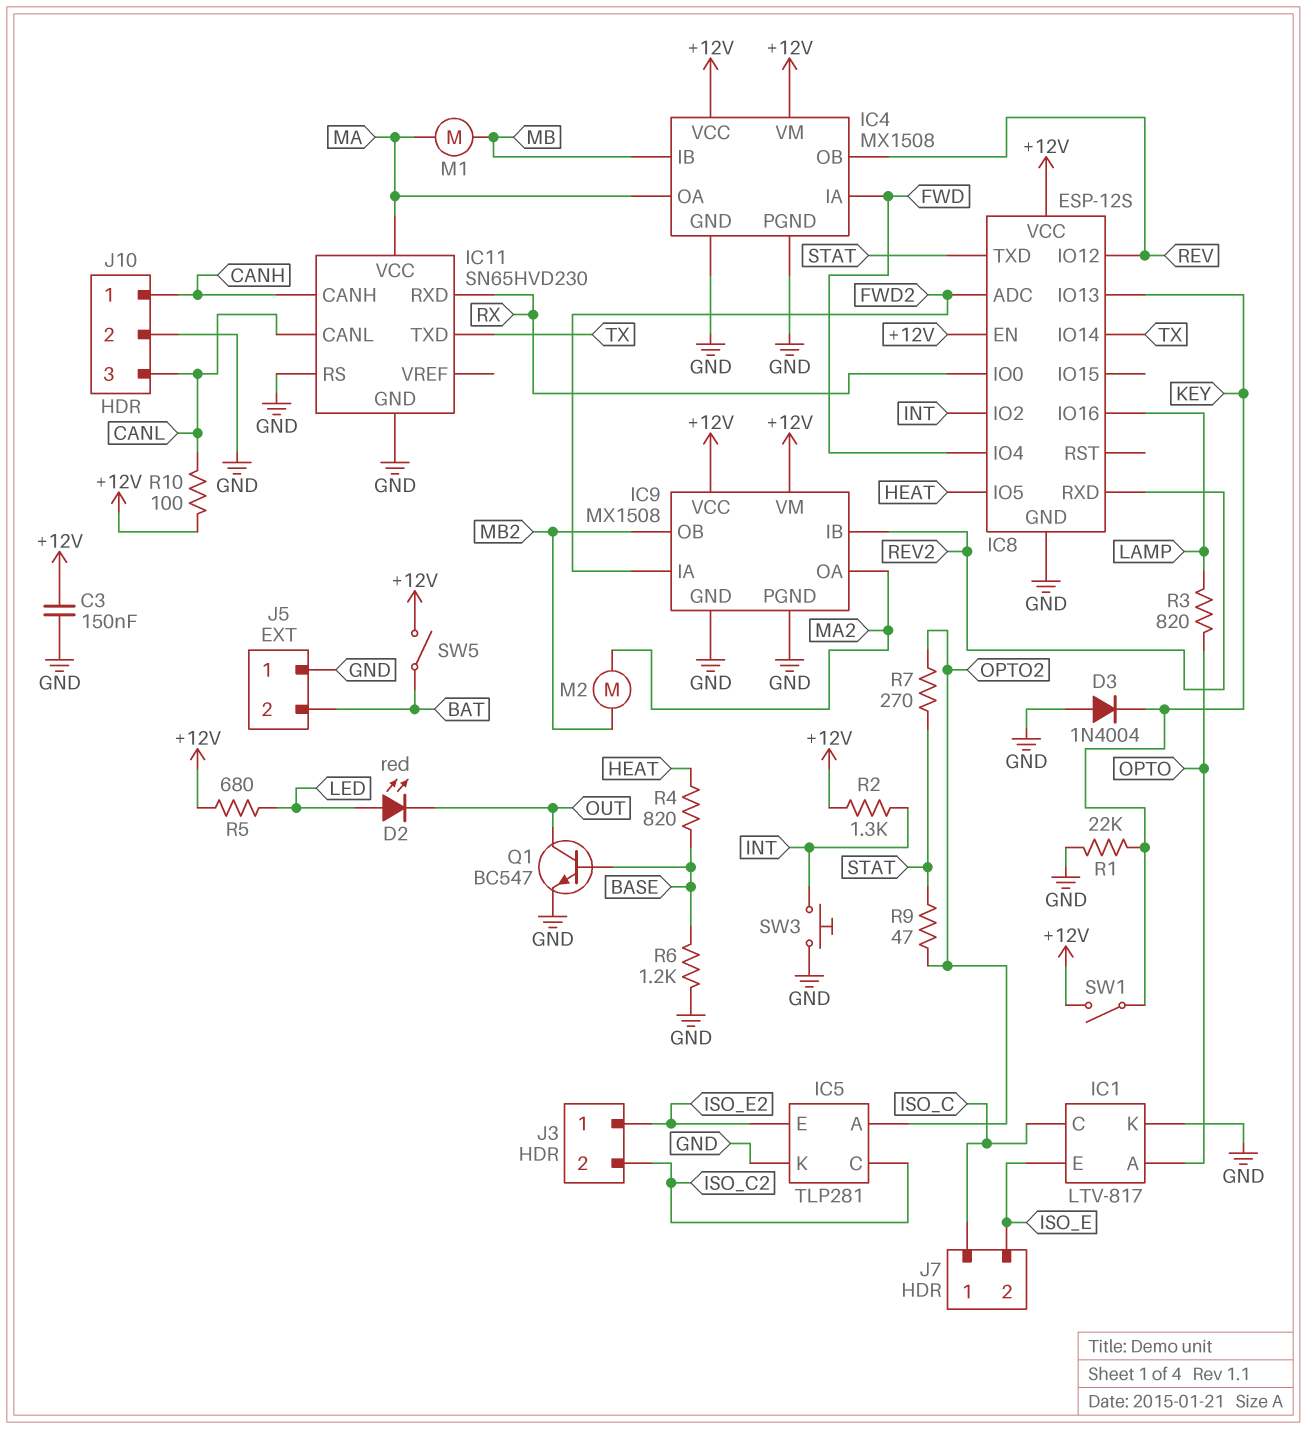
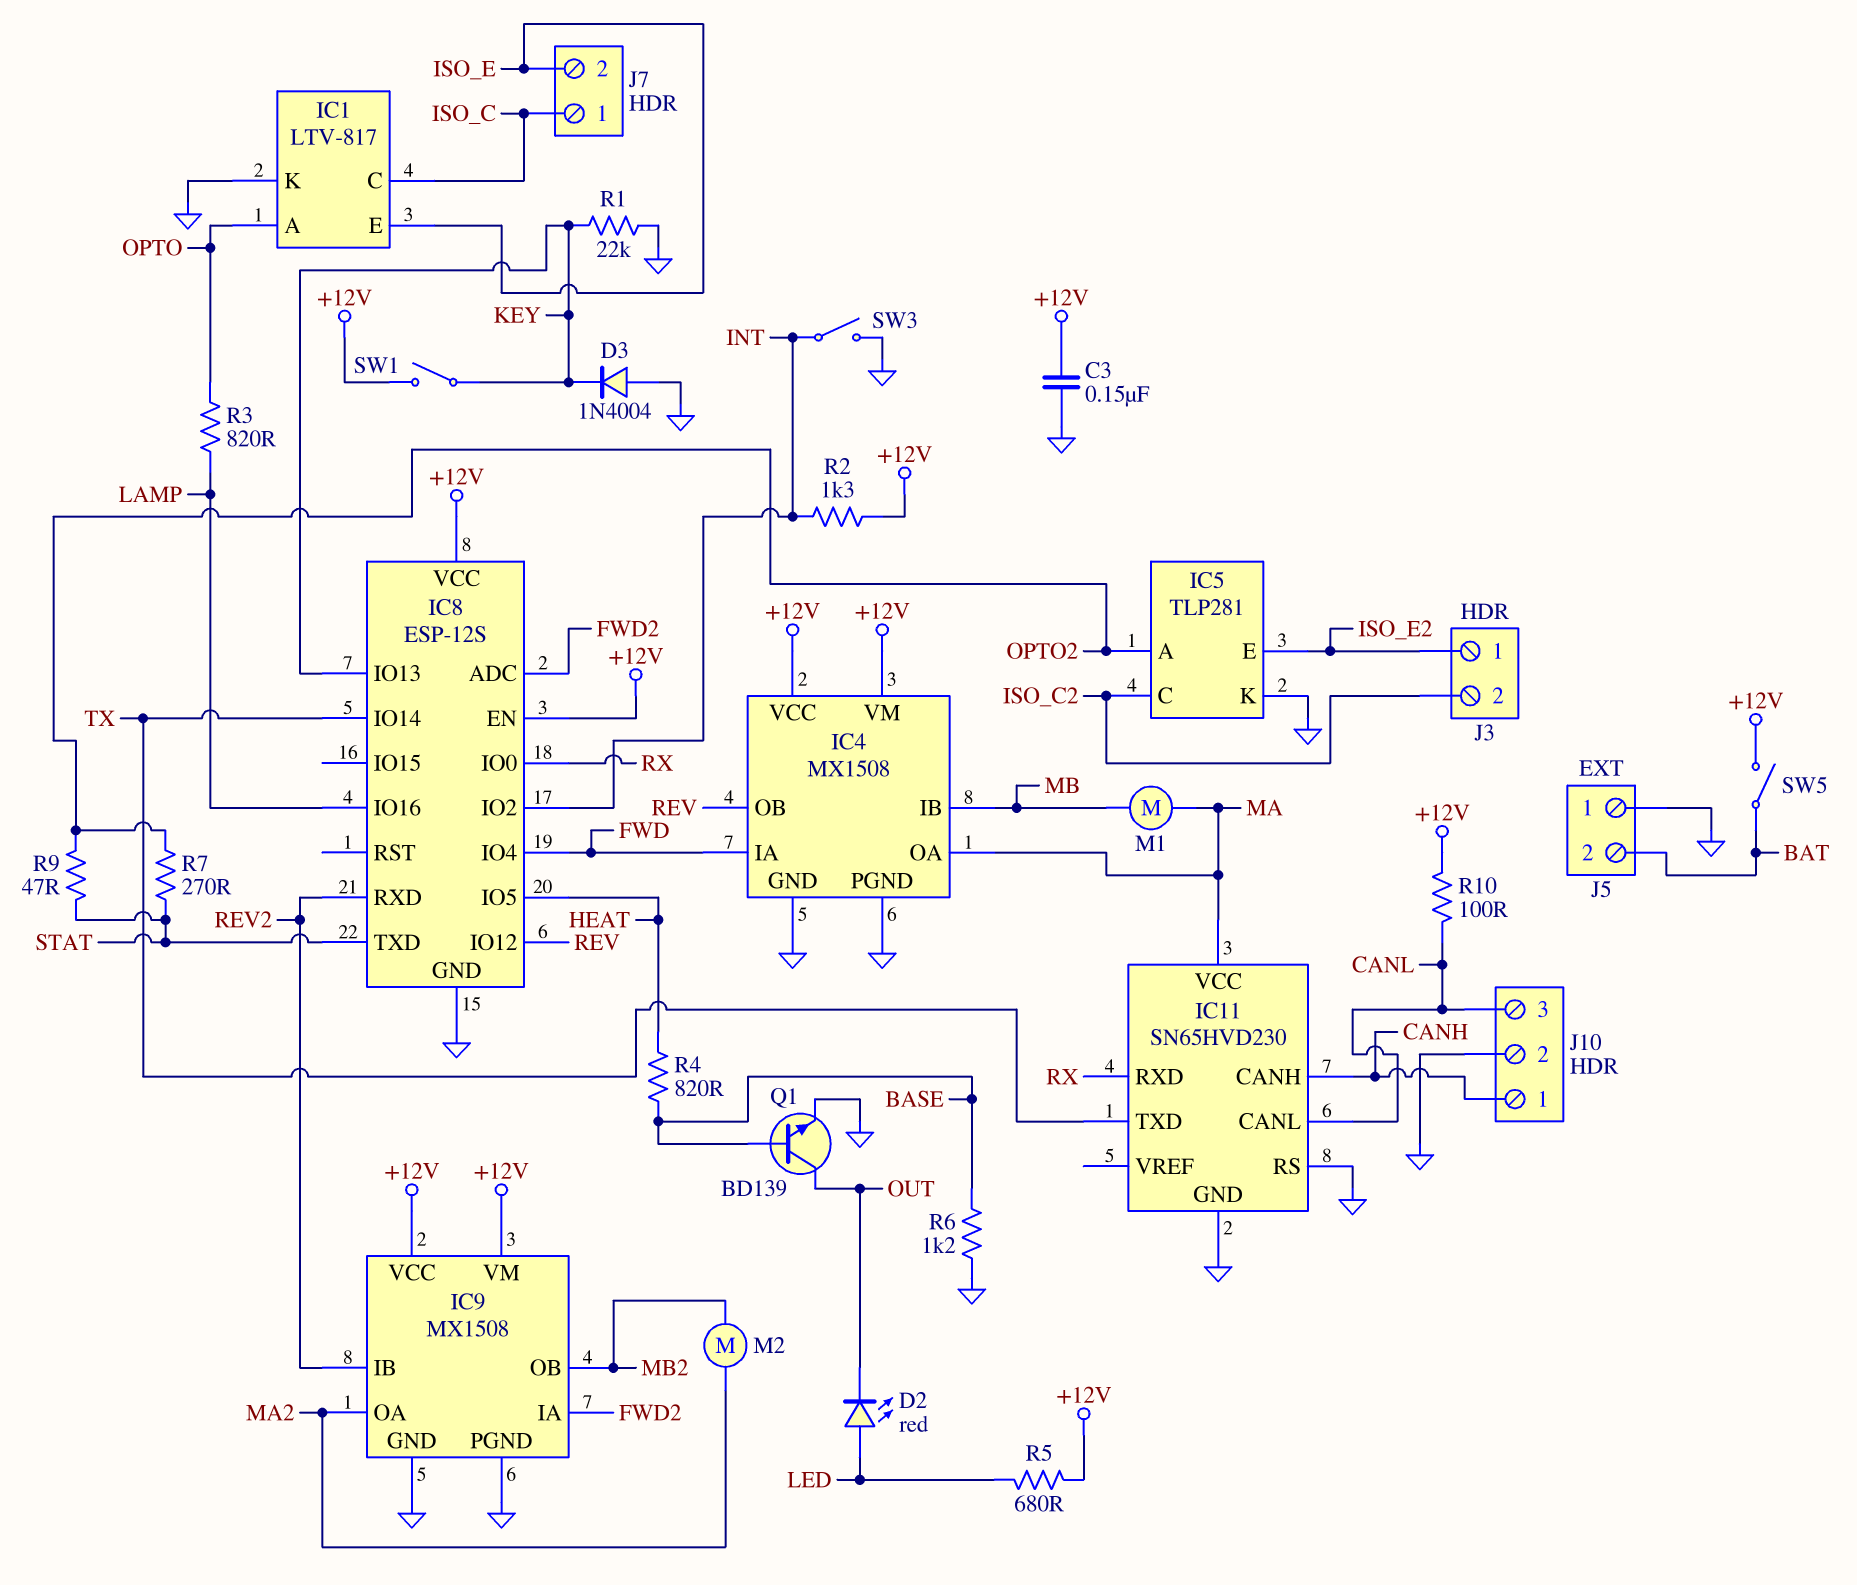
Q1: NPN BC547 (B BASE, C OUT, E GND) -> NPN BD139 (B BASE, C OUT, E GND)
SW3: button (GND, INT) -> switch (GND, INT)

